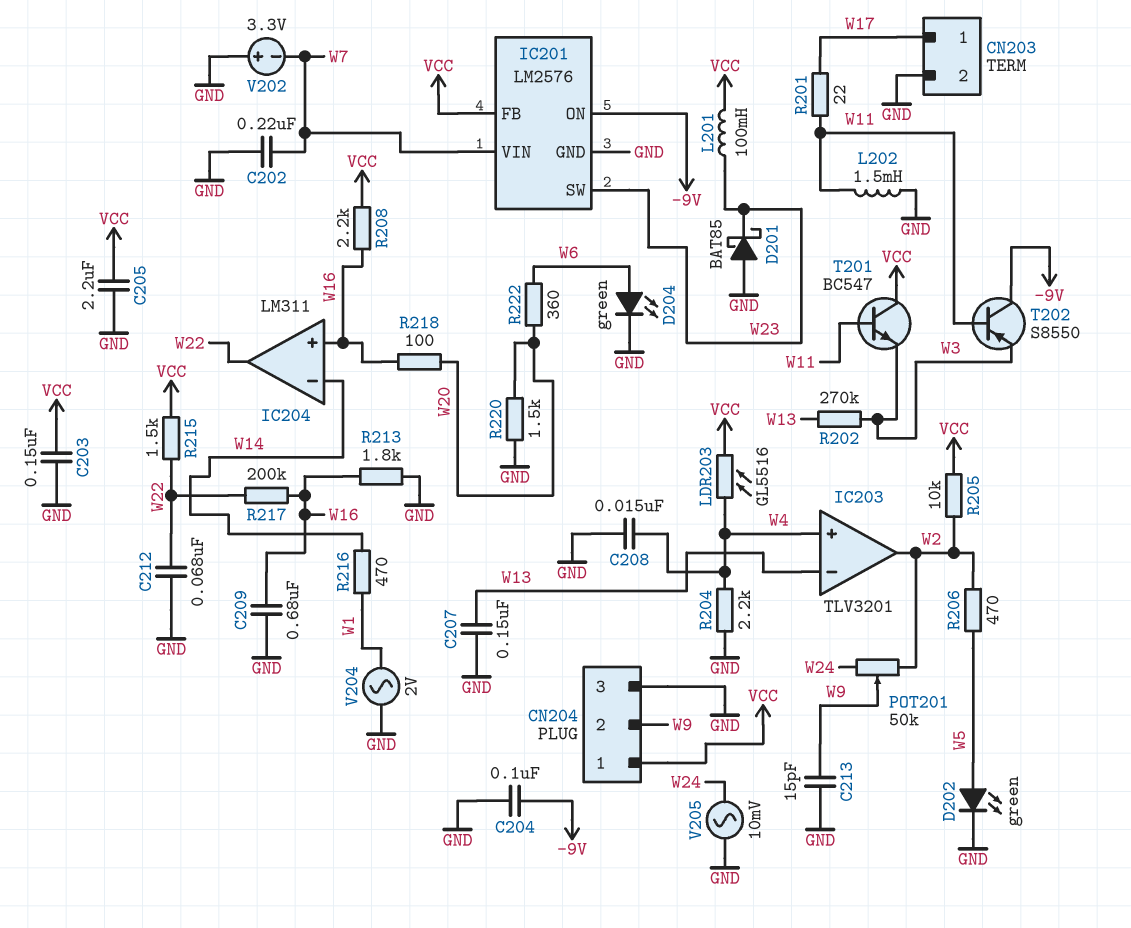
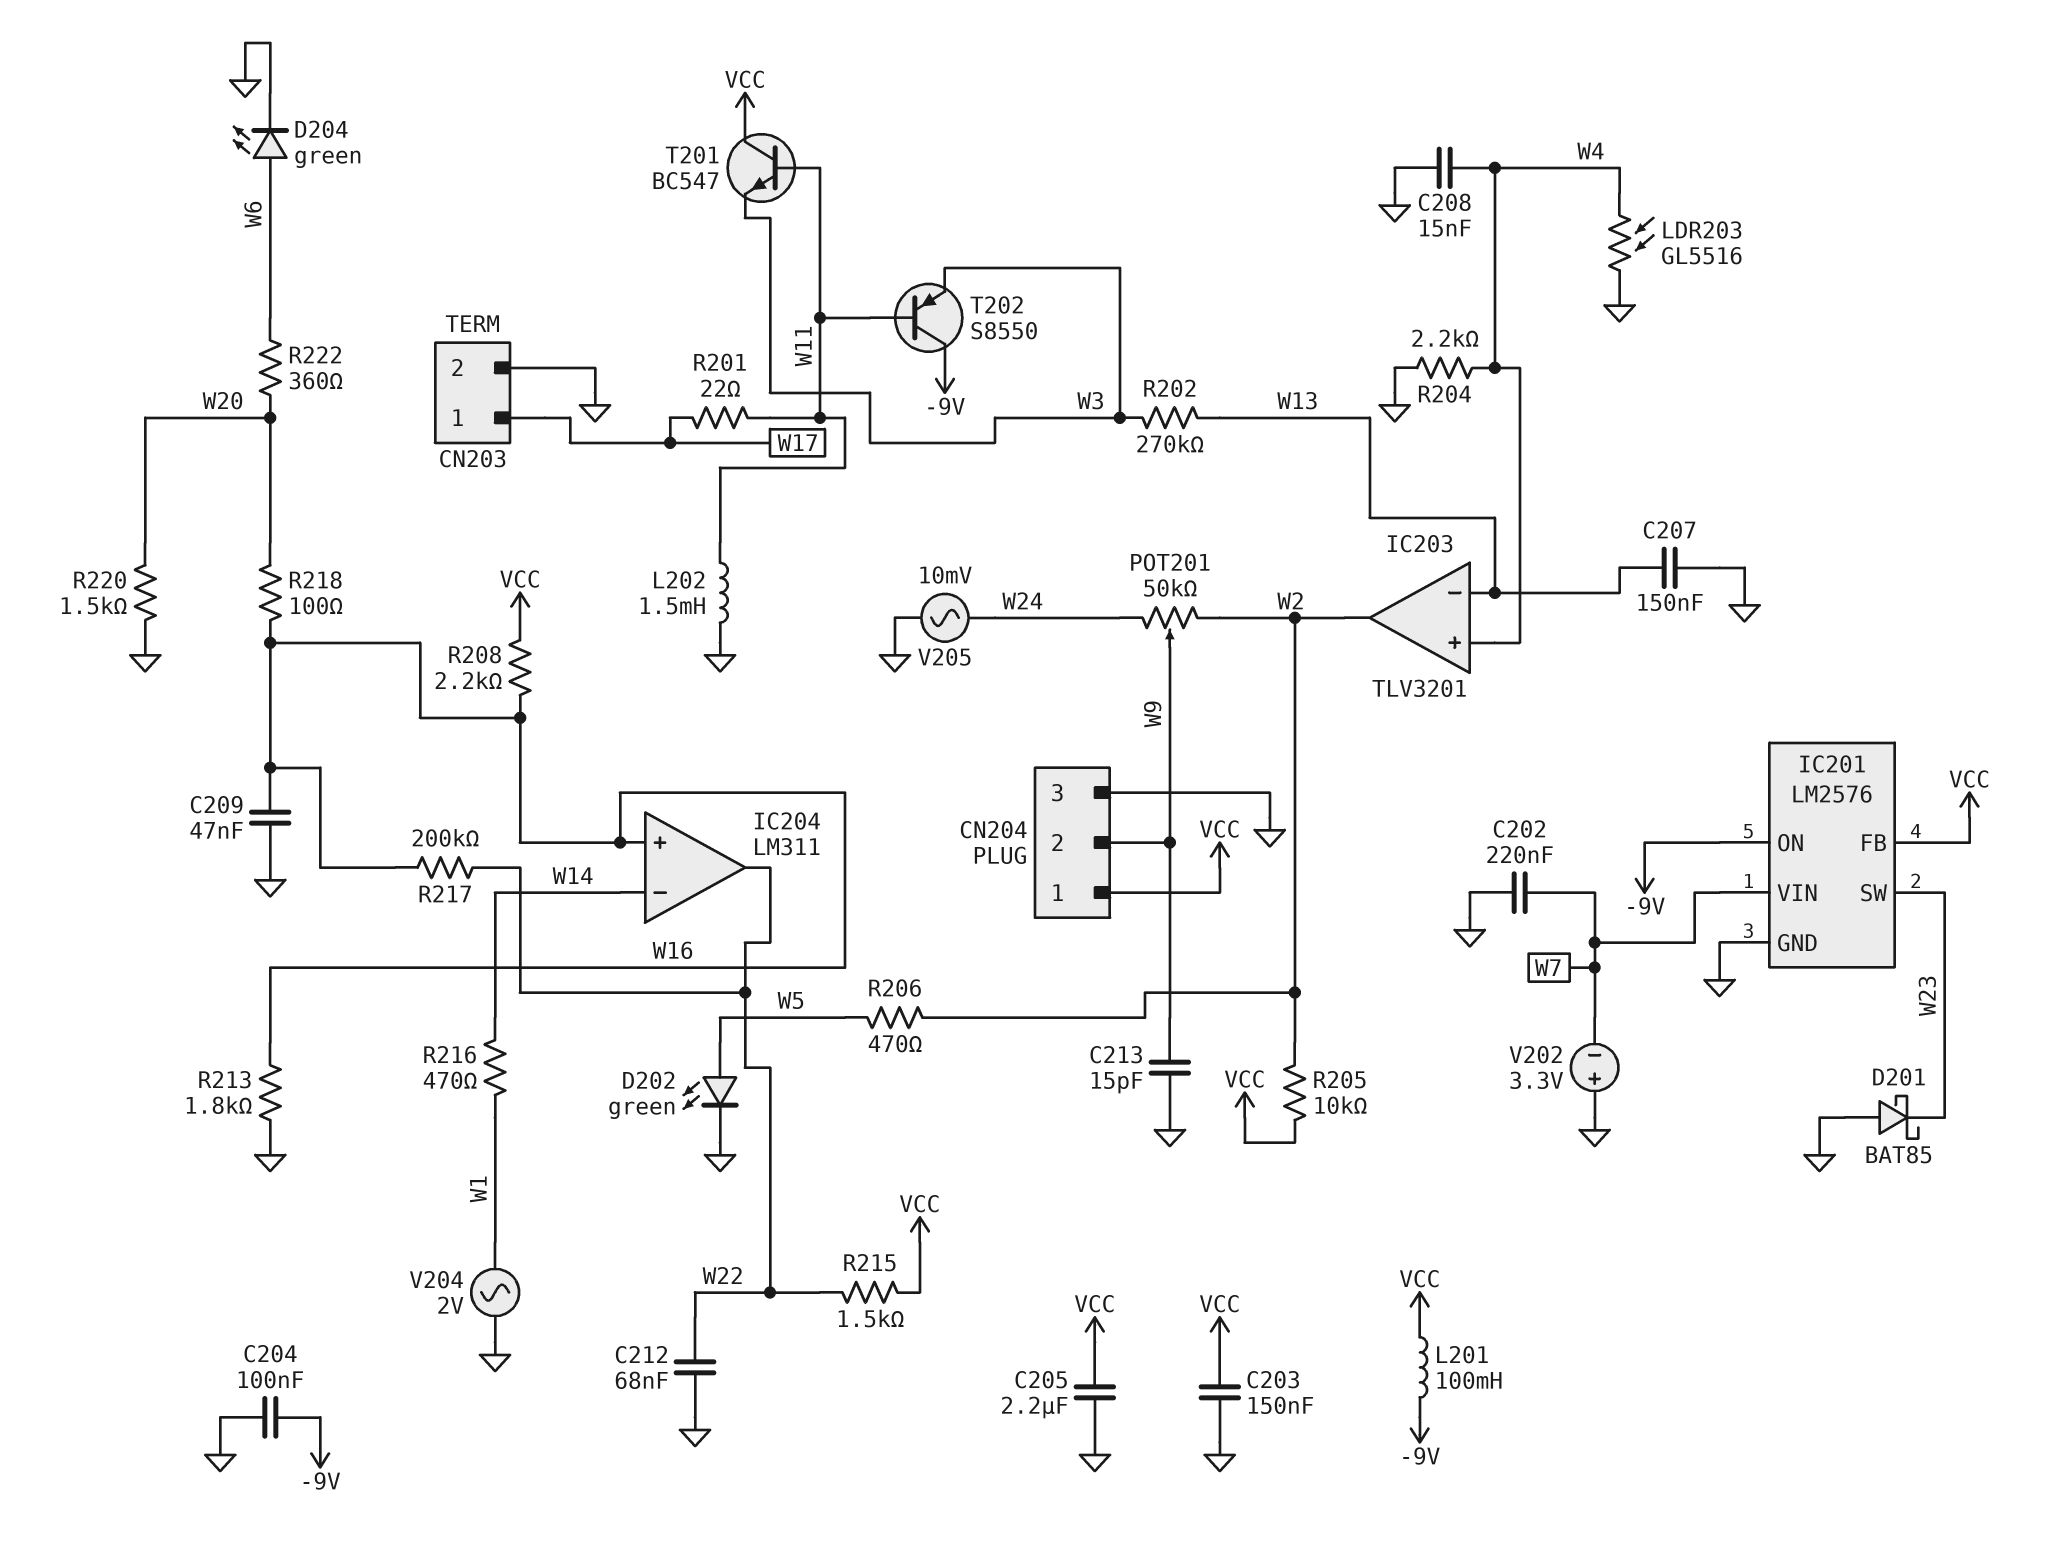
C209: 680nF (GND, W16) -> 47nF (GND, W16)
L201: 100mH (VCC, W23) -> 100mH (-9V, VCC)
LDR203: GL5516 (VCC, W4) -> GL5516 (GND, W4)

